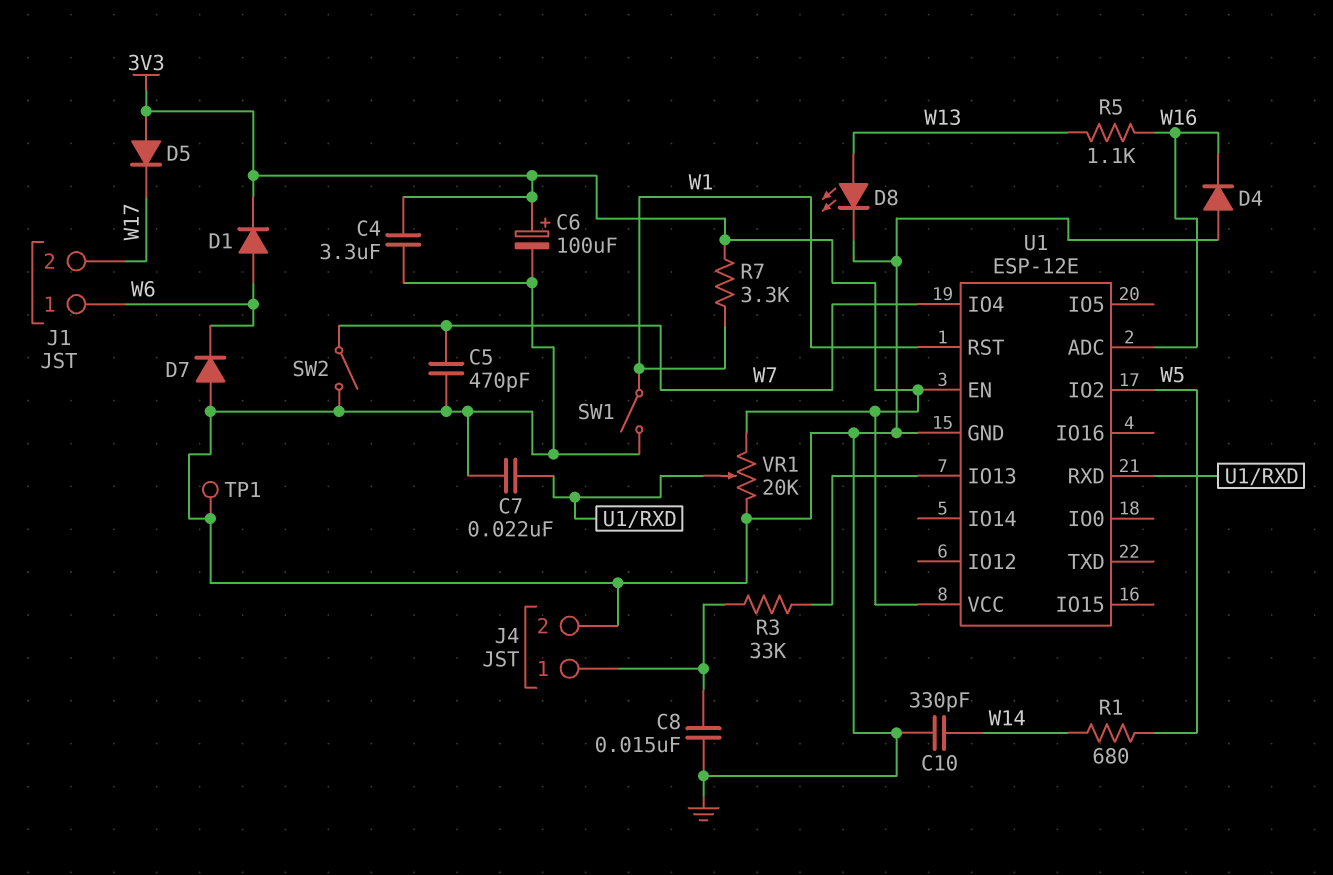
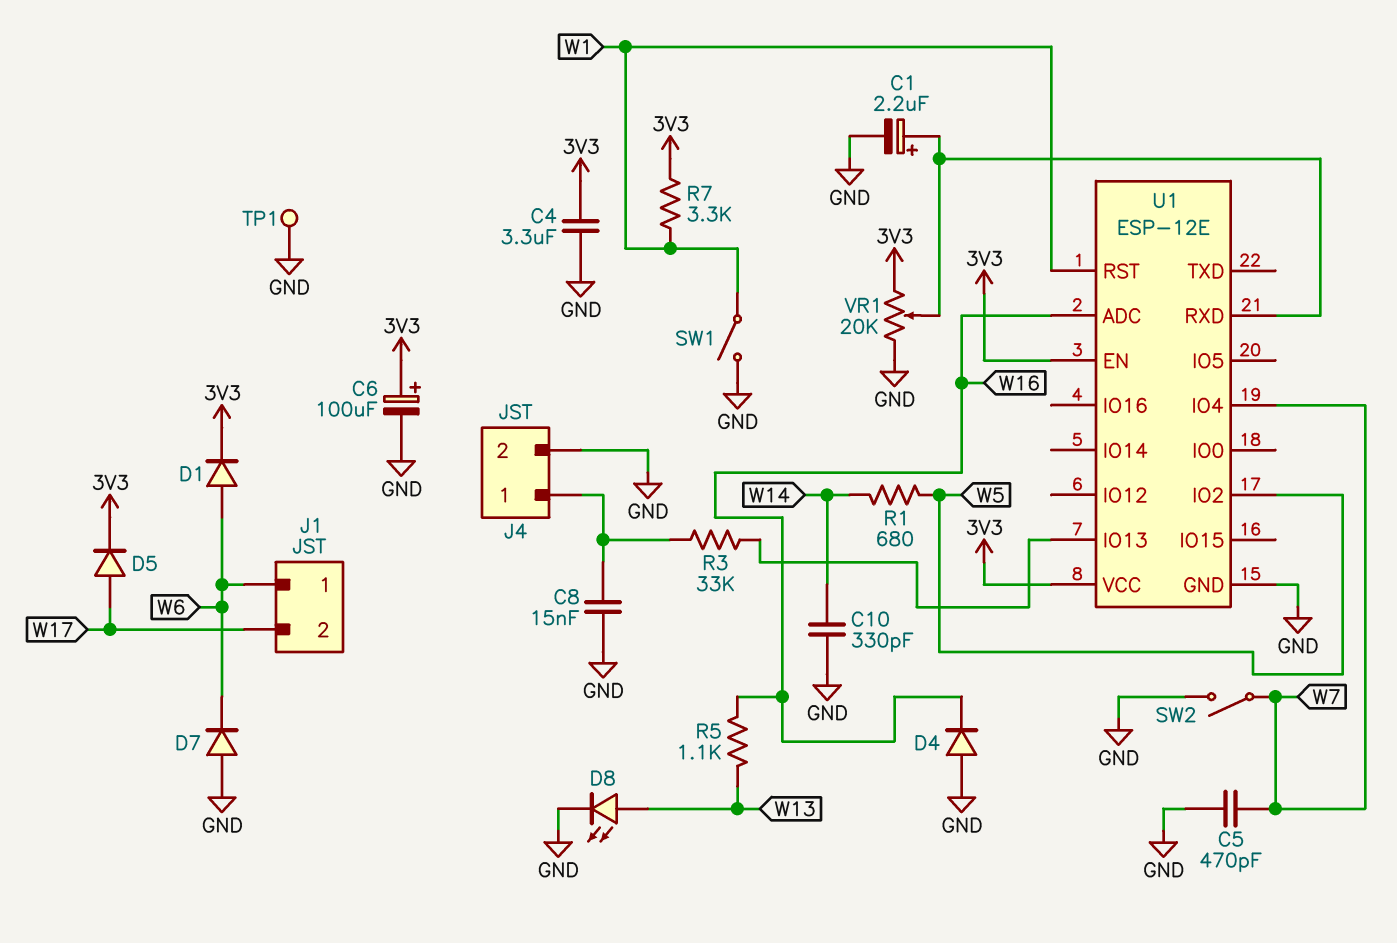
C1: none -> 2.2uF (plus U1/RXD, minus GND)
C7: 22nF (GND, U1/RXD) -> none
D5: diode (A 3V3, K W17) -> diode (A W17, K 3V3)

